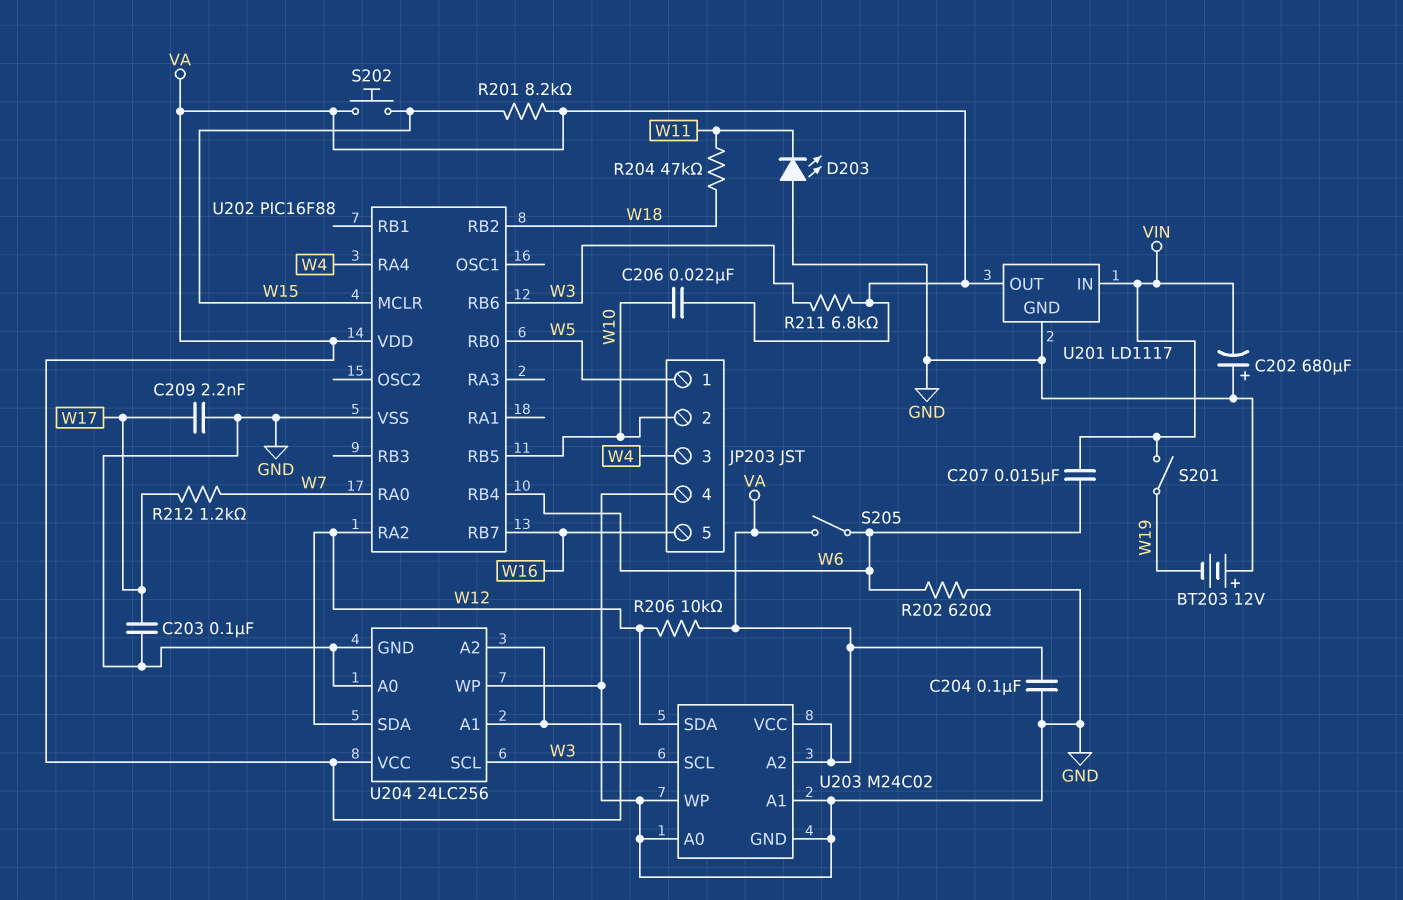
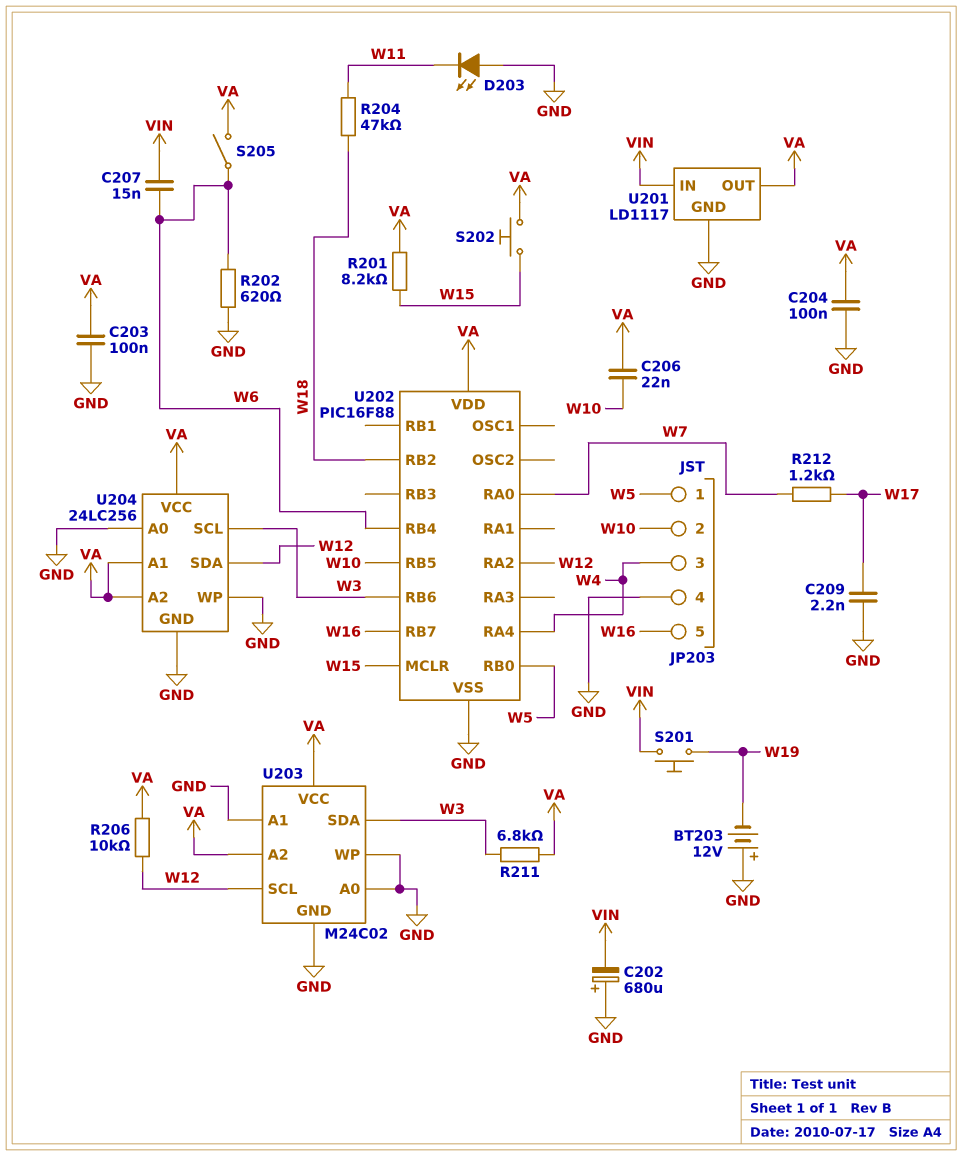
C203: 100nF (GND, W17) -> 100nF (GND, VA)
S201: switch (VIN, W19) -> button (VIN, W19)
U203 pin SCL: W3 -> W12
U203 pin SDA: W12 -> W3

